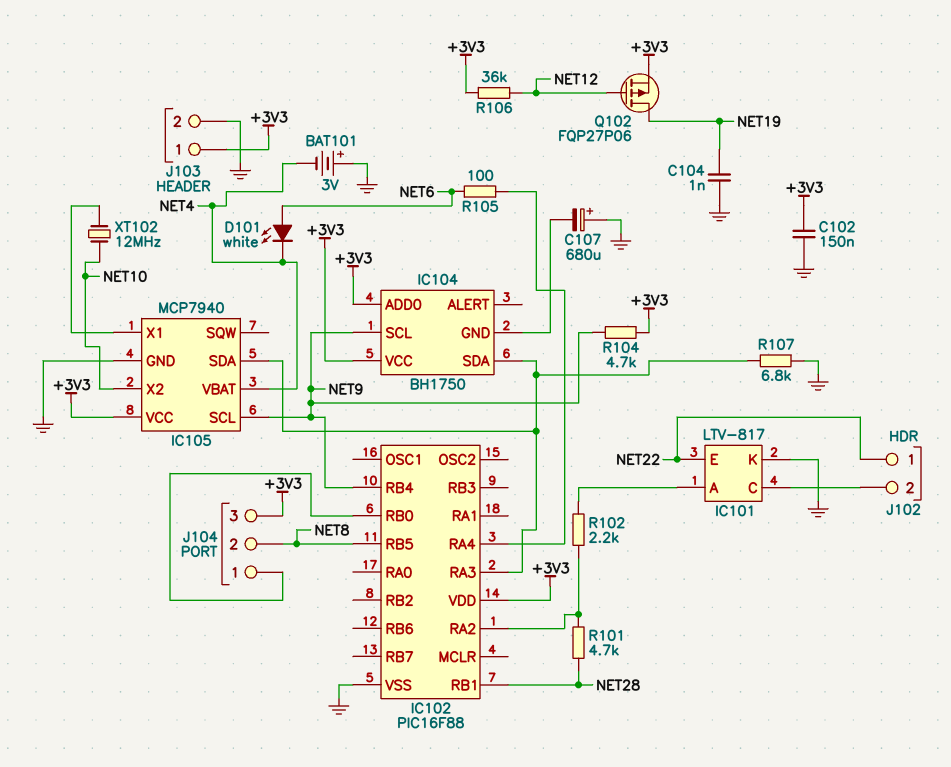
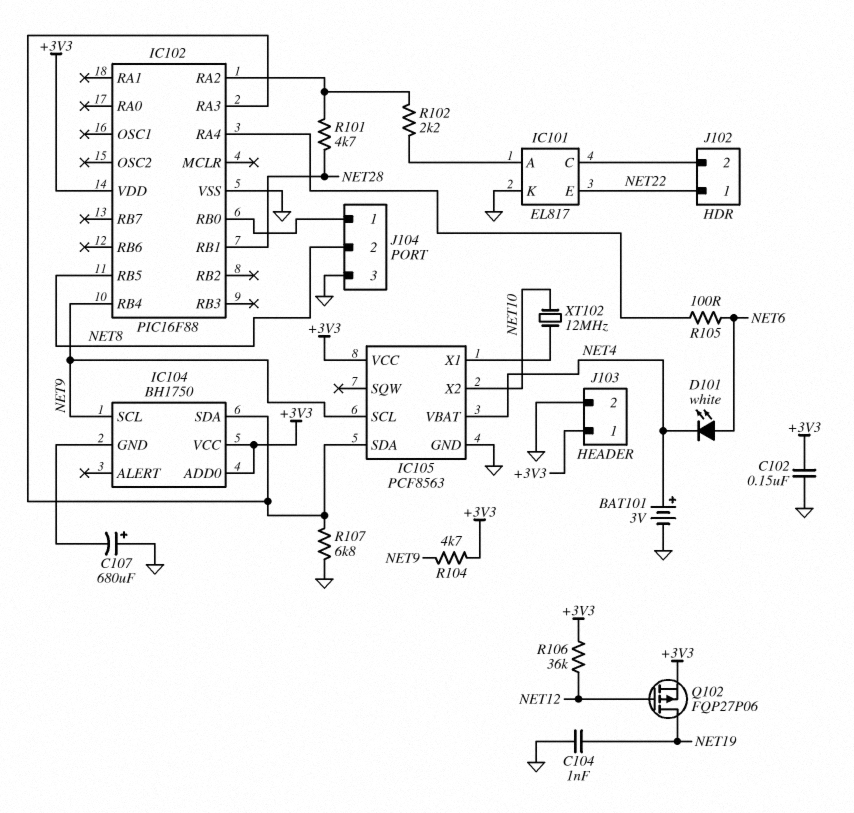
BAT101: 3V (plus GND, minus NET4) -> 3V (plus NET4, minus GND)
IC101: LTV-817 -> EL817
IC105: MCP7940 -> PCF8563
J104 pin 3: +3V3 -> GND

